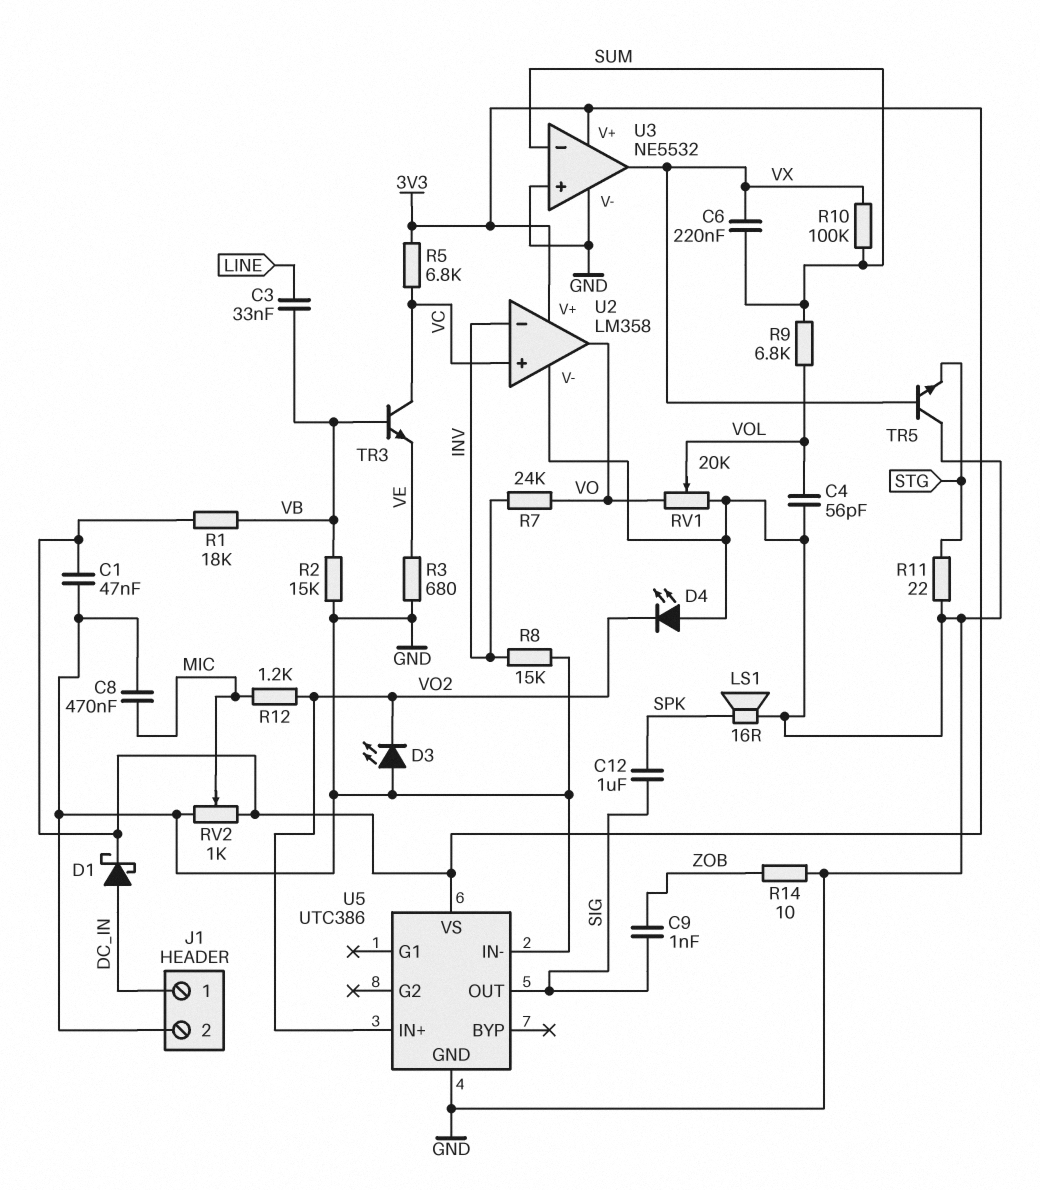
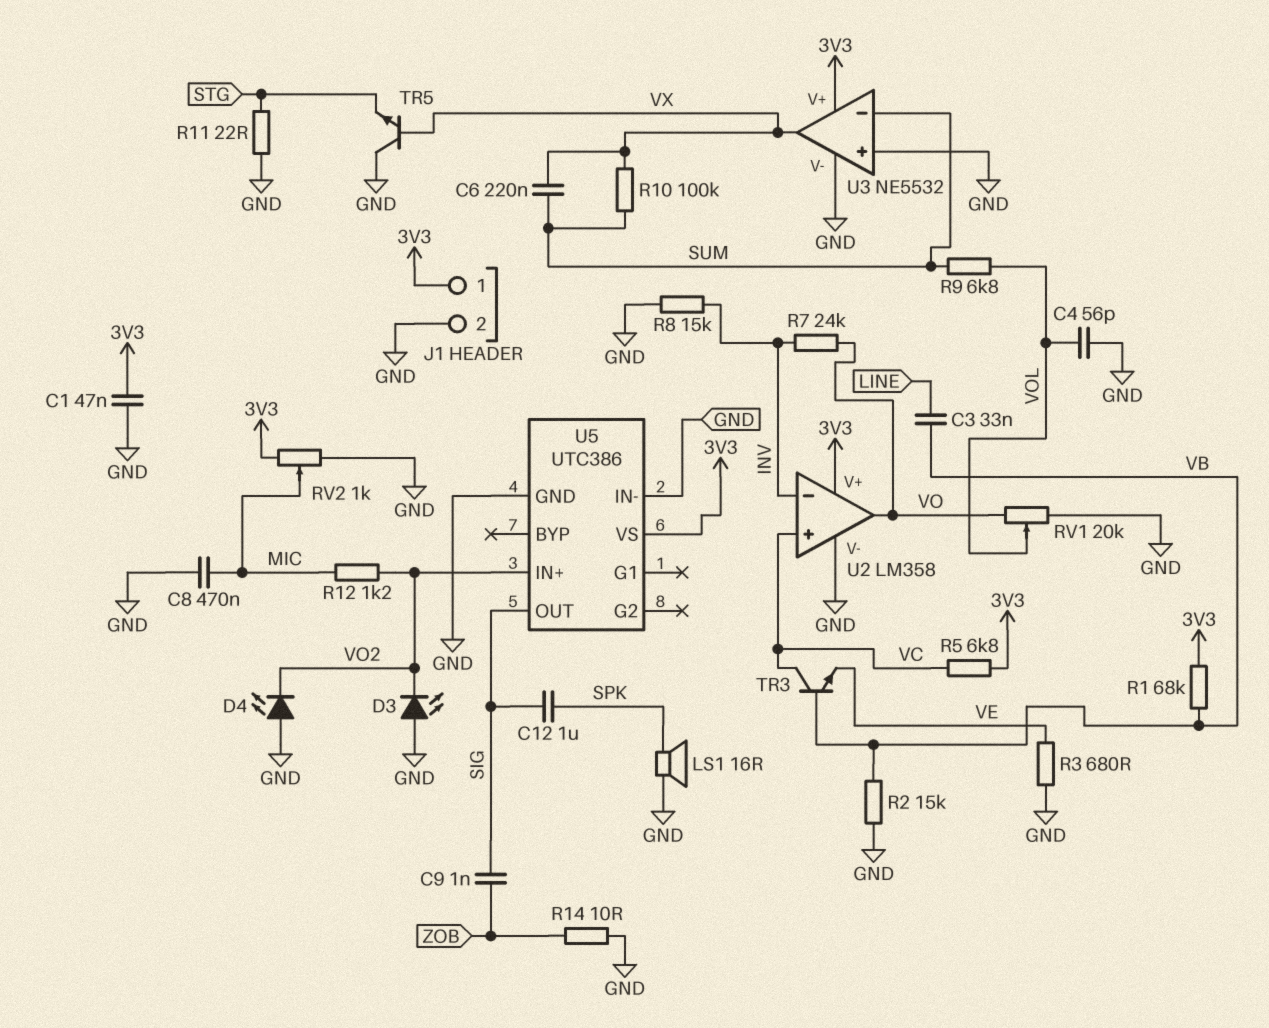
D1: schottky (A DC_IN, K 3V3) -> none
J1 pin 1: DC_IN -> 3V3
R1: 18k (3V3, VB) -> 68k (3V3, VB)

